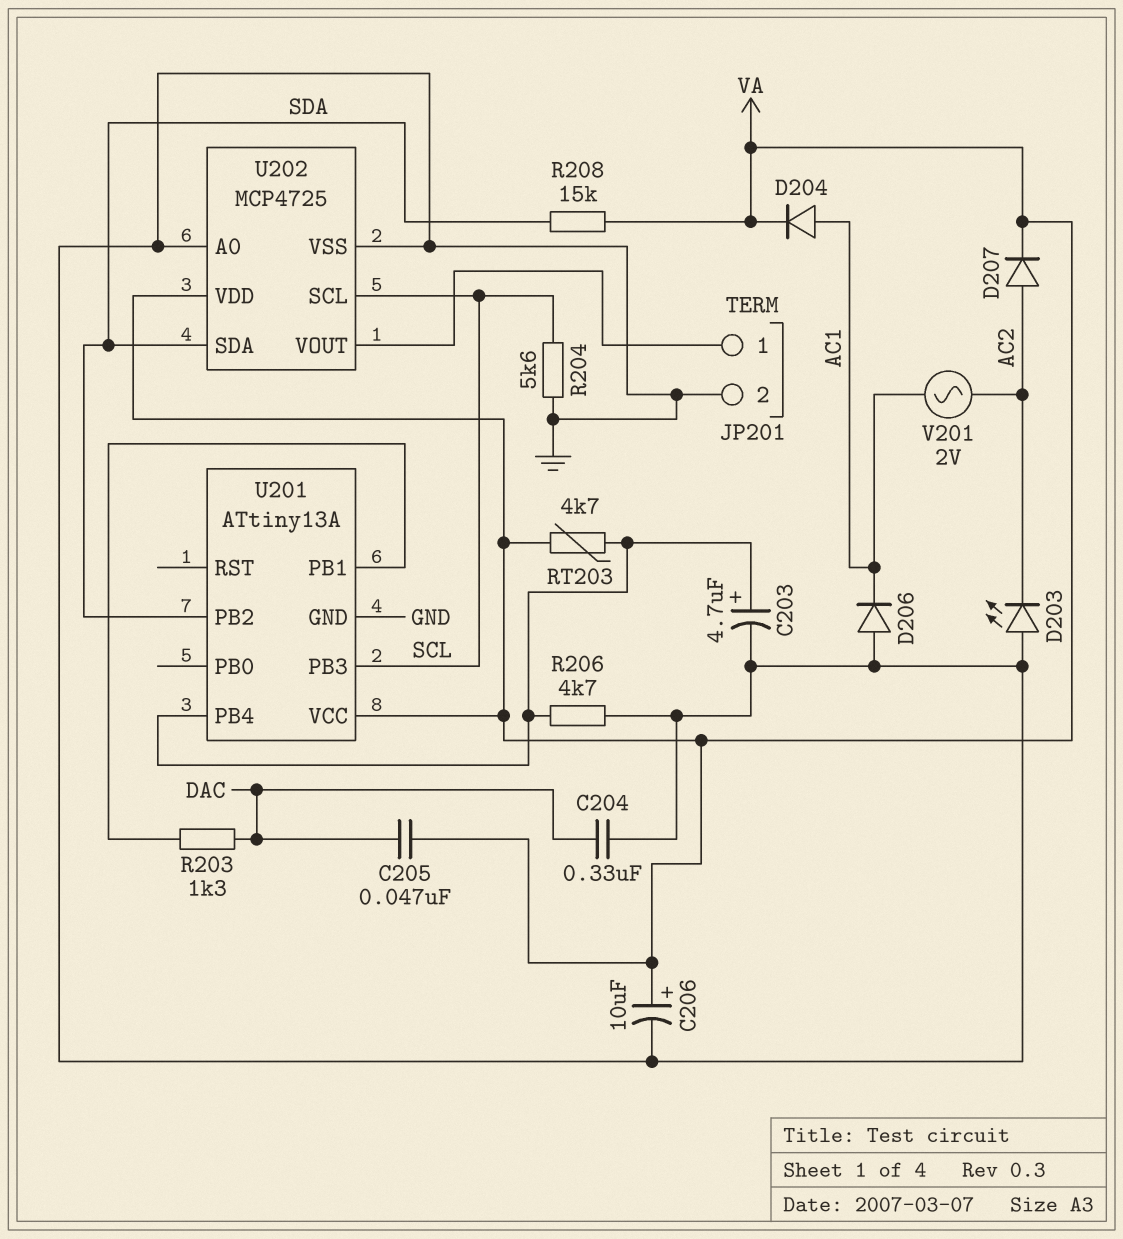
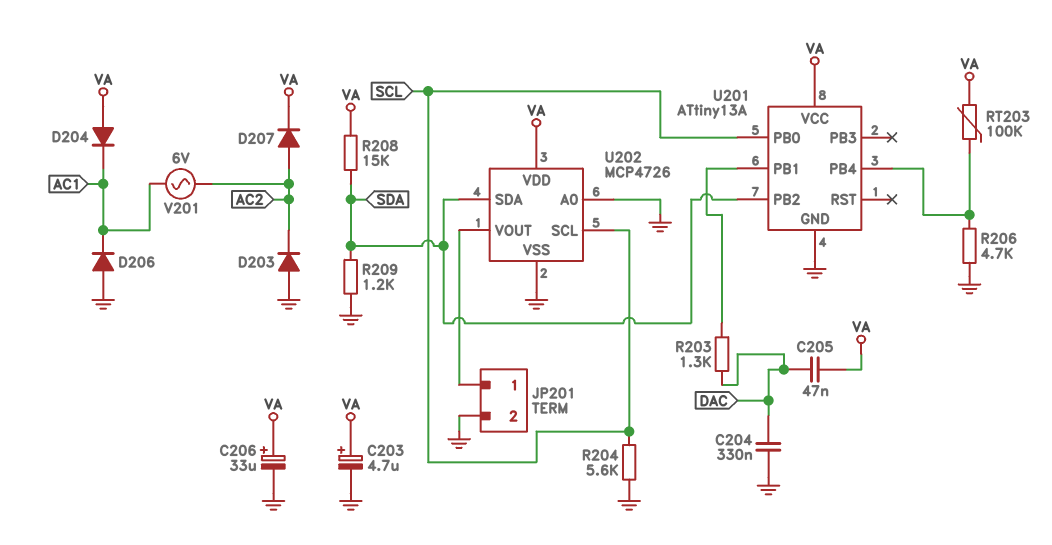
C203: 4.7uF (plus U201/PB4, minus GND) -> 4.7uF (plus VA, minus GND)
C206: 10uF (plus VA, minus GND) -> 33uF (plus VA, minus GND)
D203: LED (A GND, K AC2) -> diode (A GND, K AC2)
D204: diode (A AC1, K VA) -> diode (A VA, K AC1)
R209: none -> 1.2k (GND, SDA)
RT203: 4.7k (U201/PB4, VA) -> 100k (U201/PB4, VA)
U201 pin PB0: none -> SCL
U201 pin PB3: SCL -> none
U202: MCP4725 -> MCP4726
V201: AC 2V (AC1, AC2) -> AC 6V (AC1, AC2)

